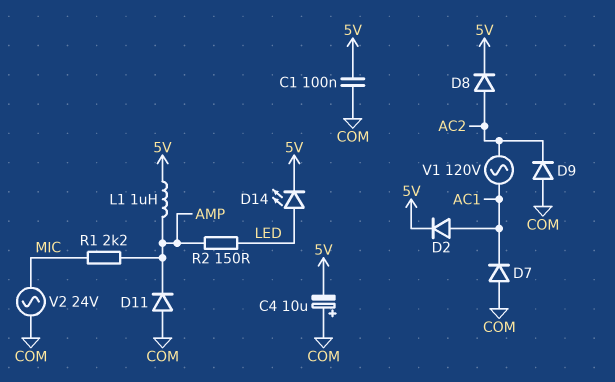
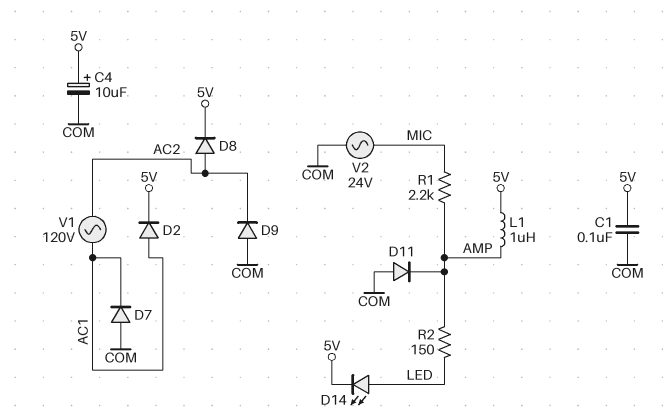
C4: 10uF (plus COM, minus 5V) -> 10uF (plus 5V, minus COM)

